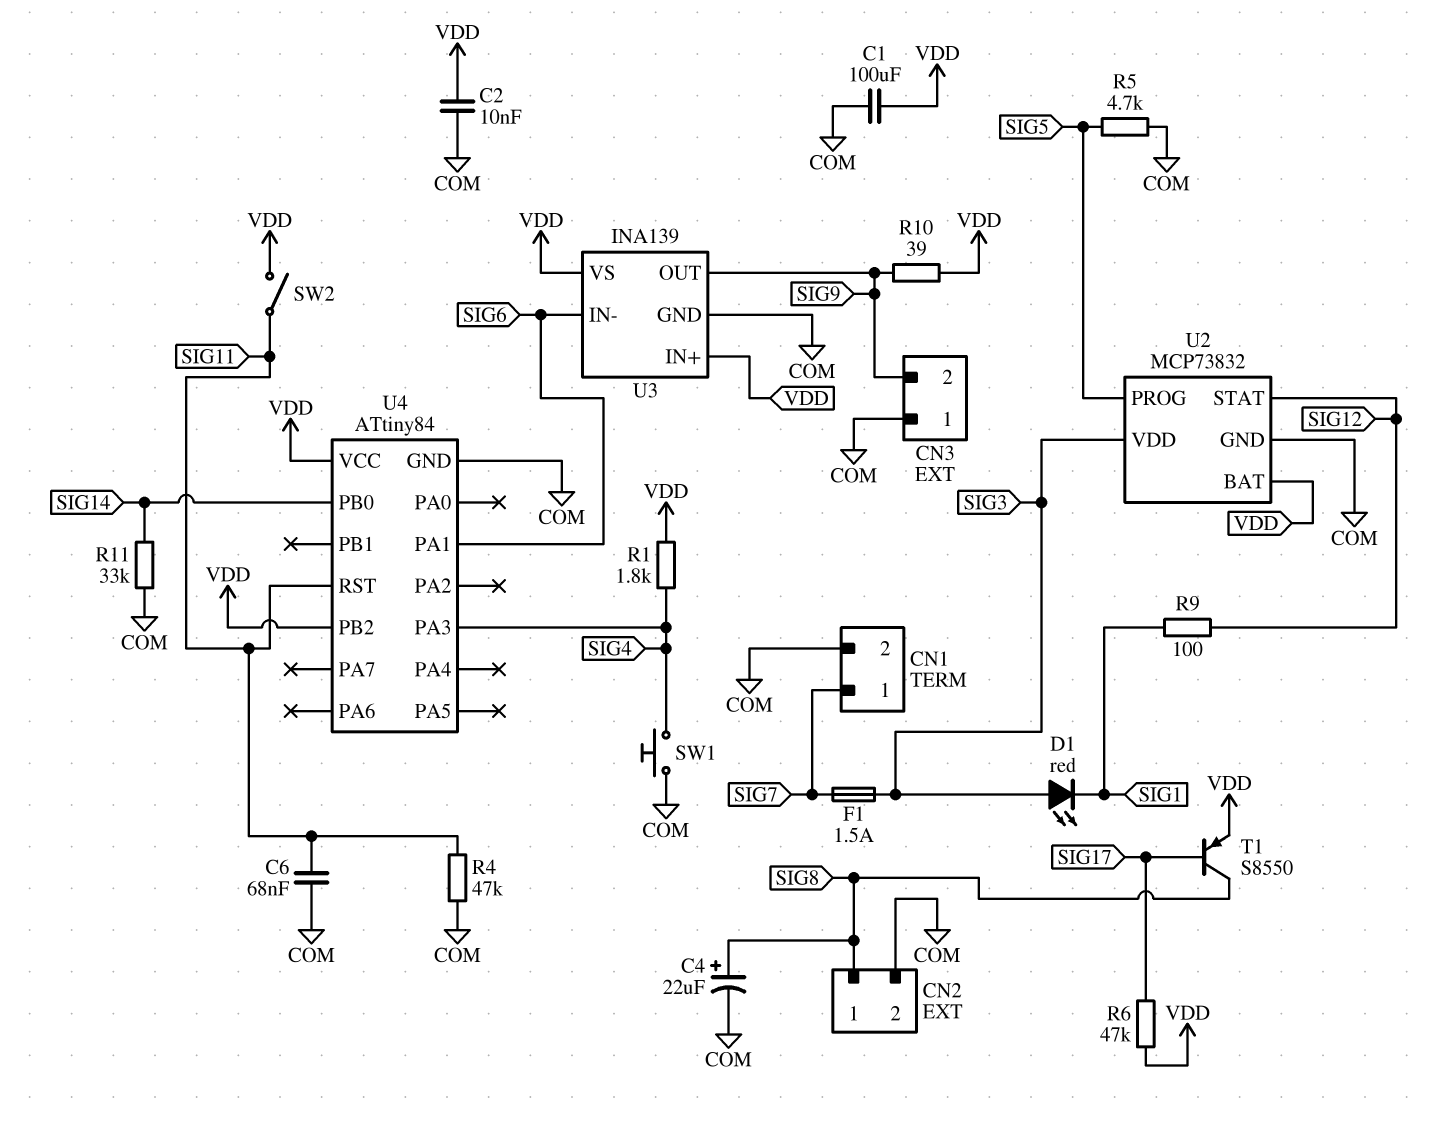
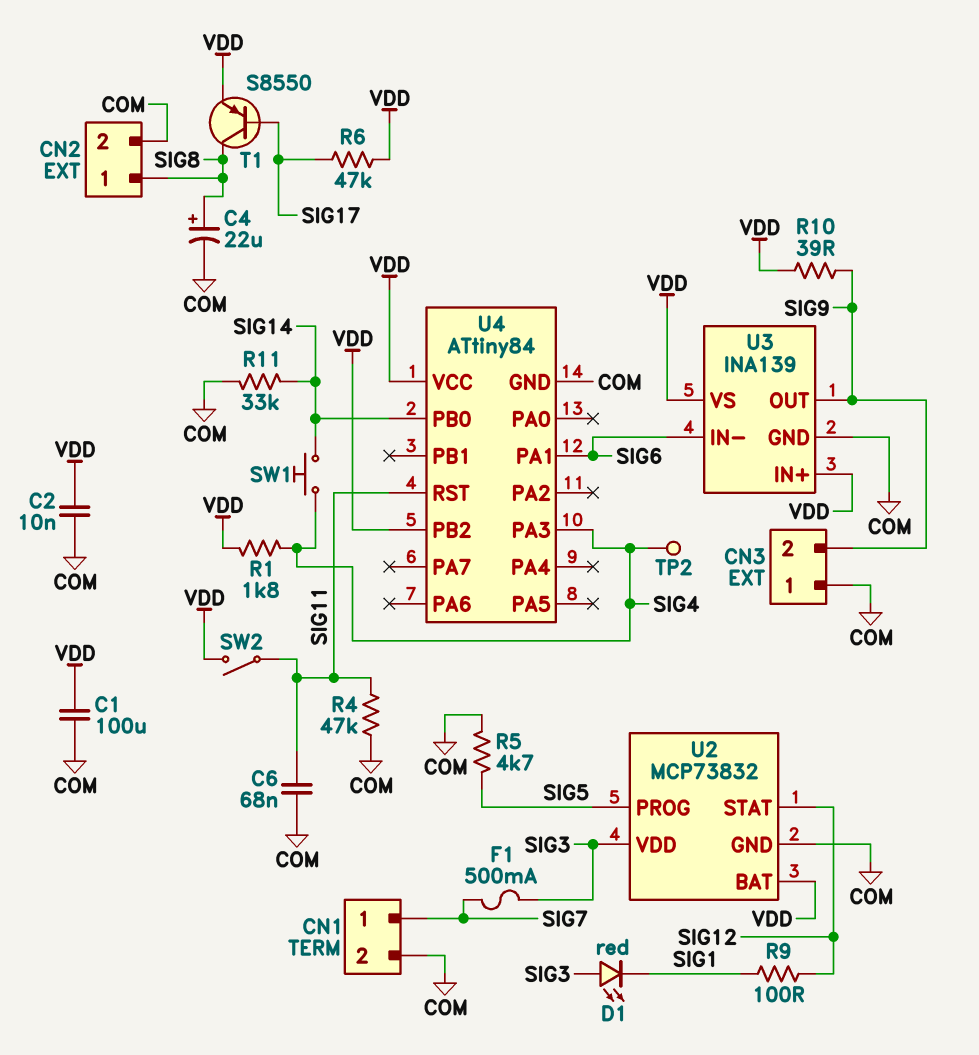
F1: 1.5A (SIG3, SIG7) -> 500mA (SIG3, SIG7)
SW1: button (COM, SIG4) -> button (SIG4, SIG14)
TP2: none -> test point (SIG4)

